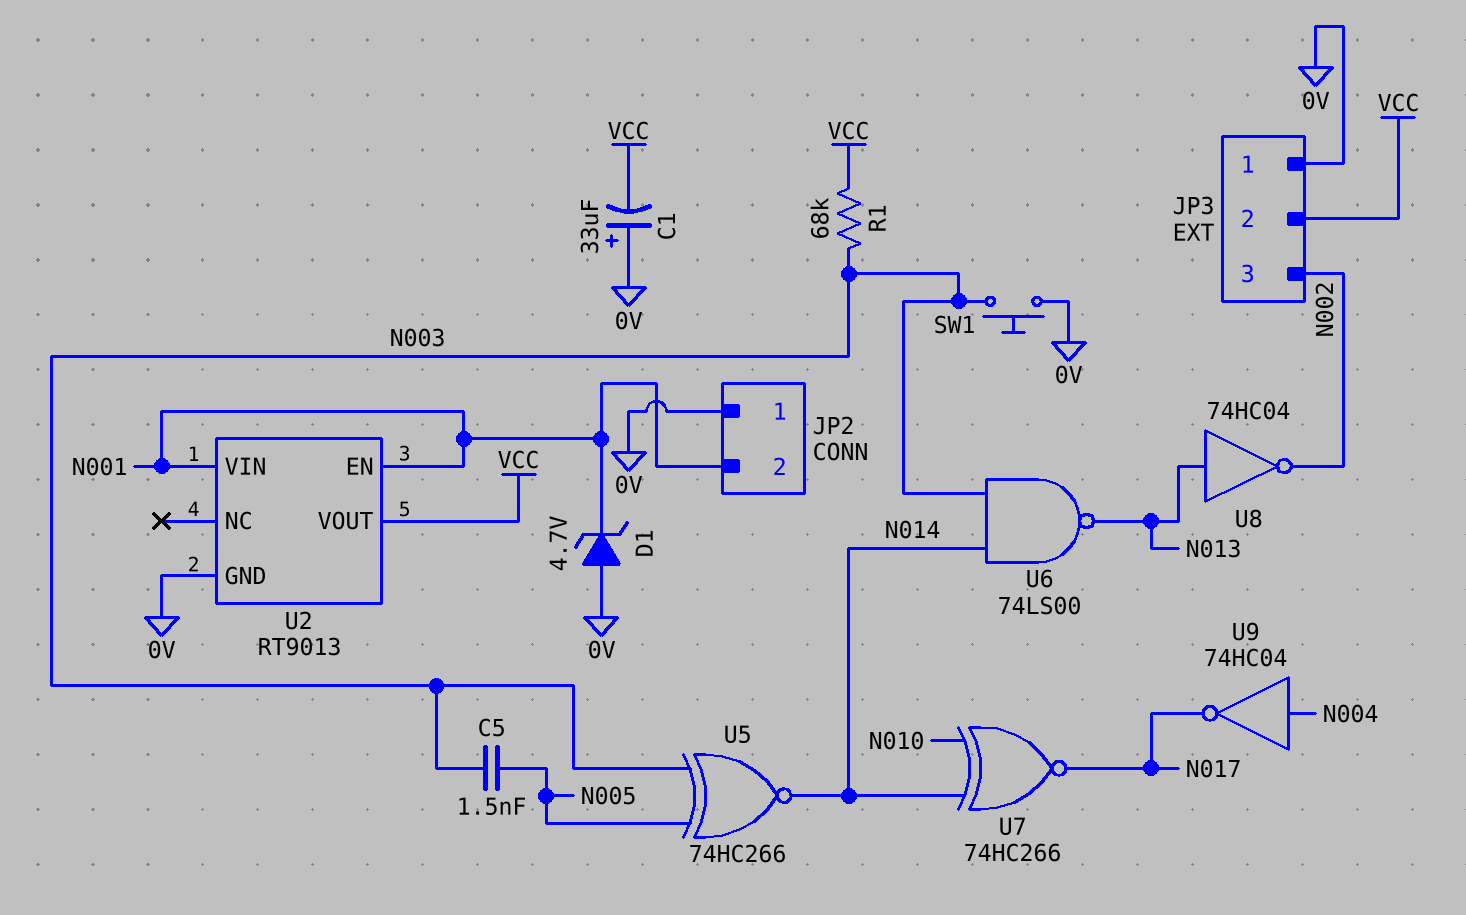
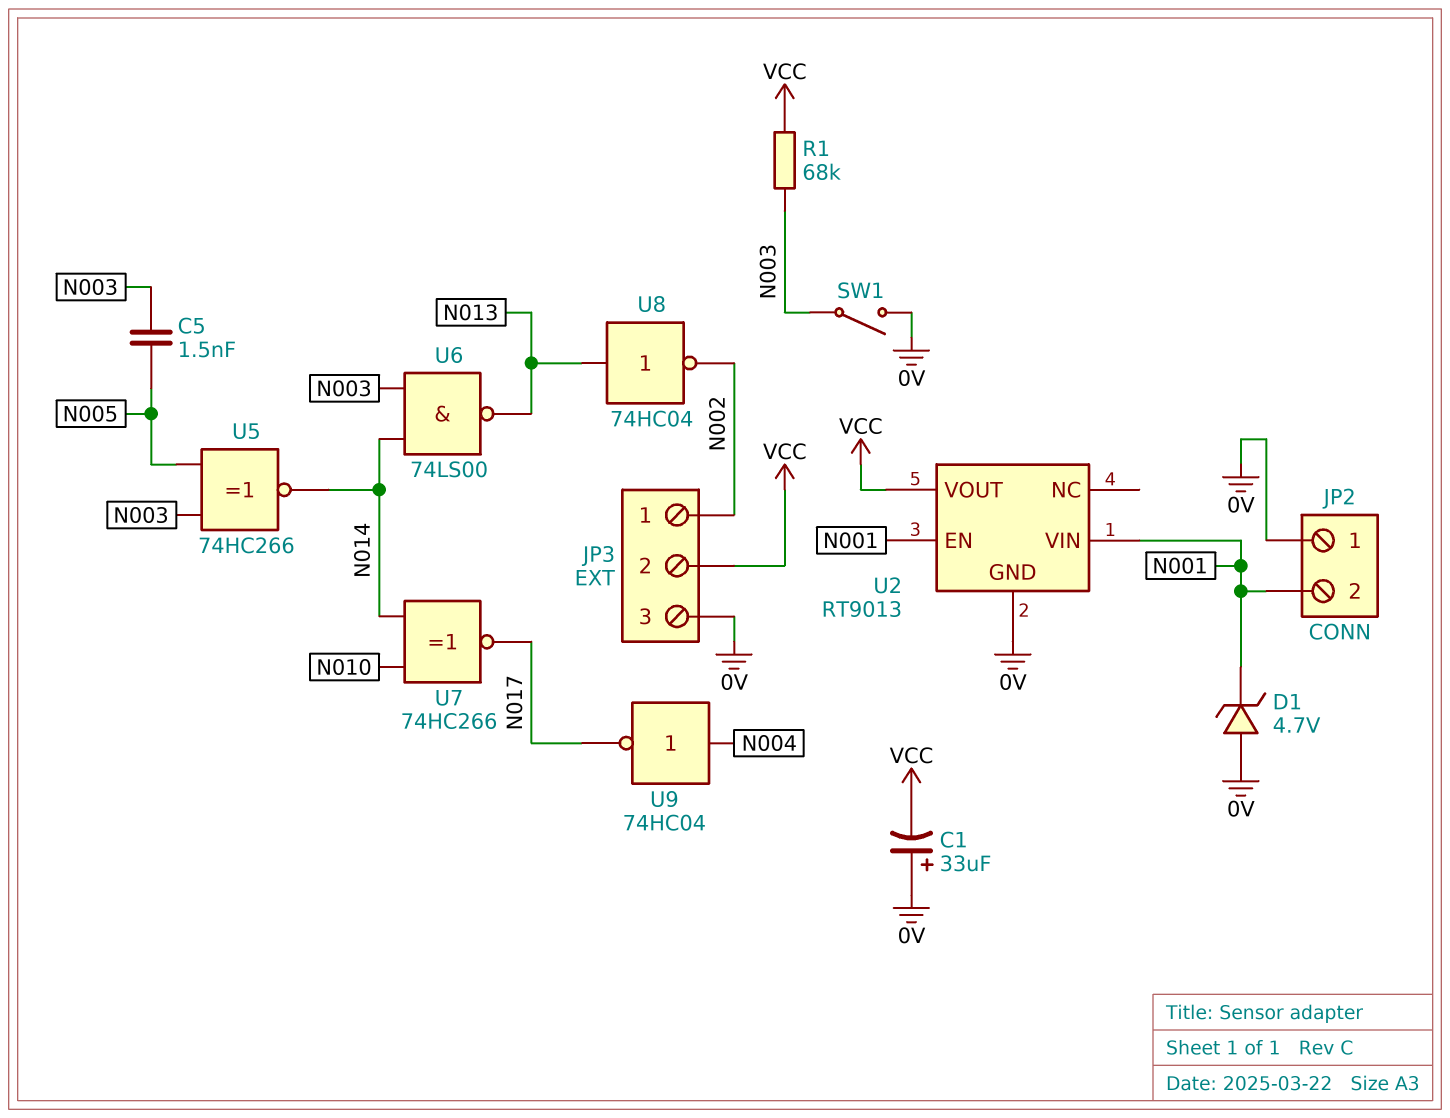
JP3 pin 1: 0V -> N002
JP3 pin 3: N002 -> 0V
SW1: button (0V, N003) -> switch (0V, N003)

